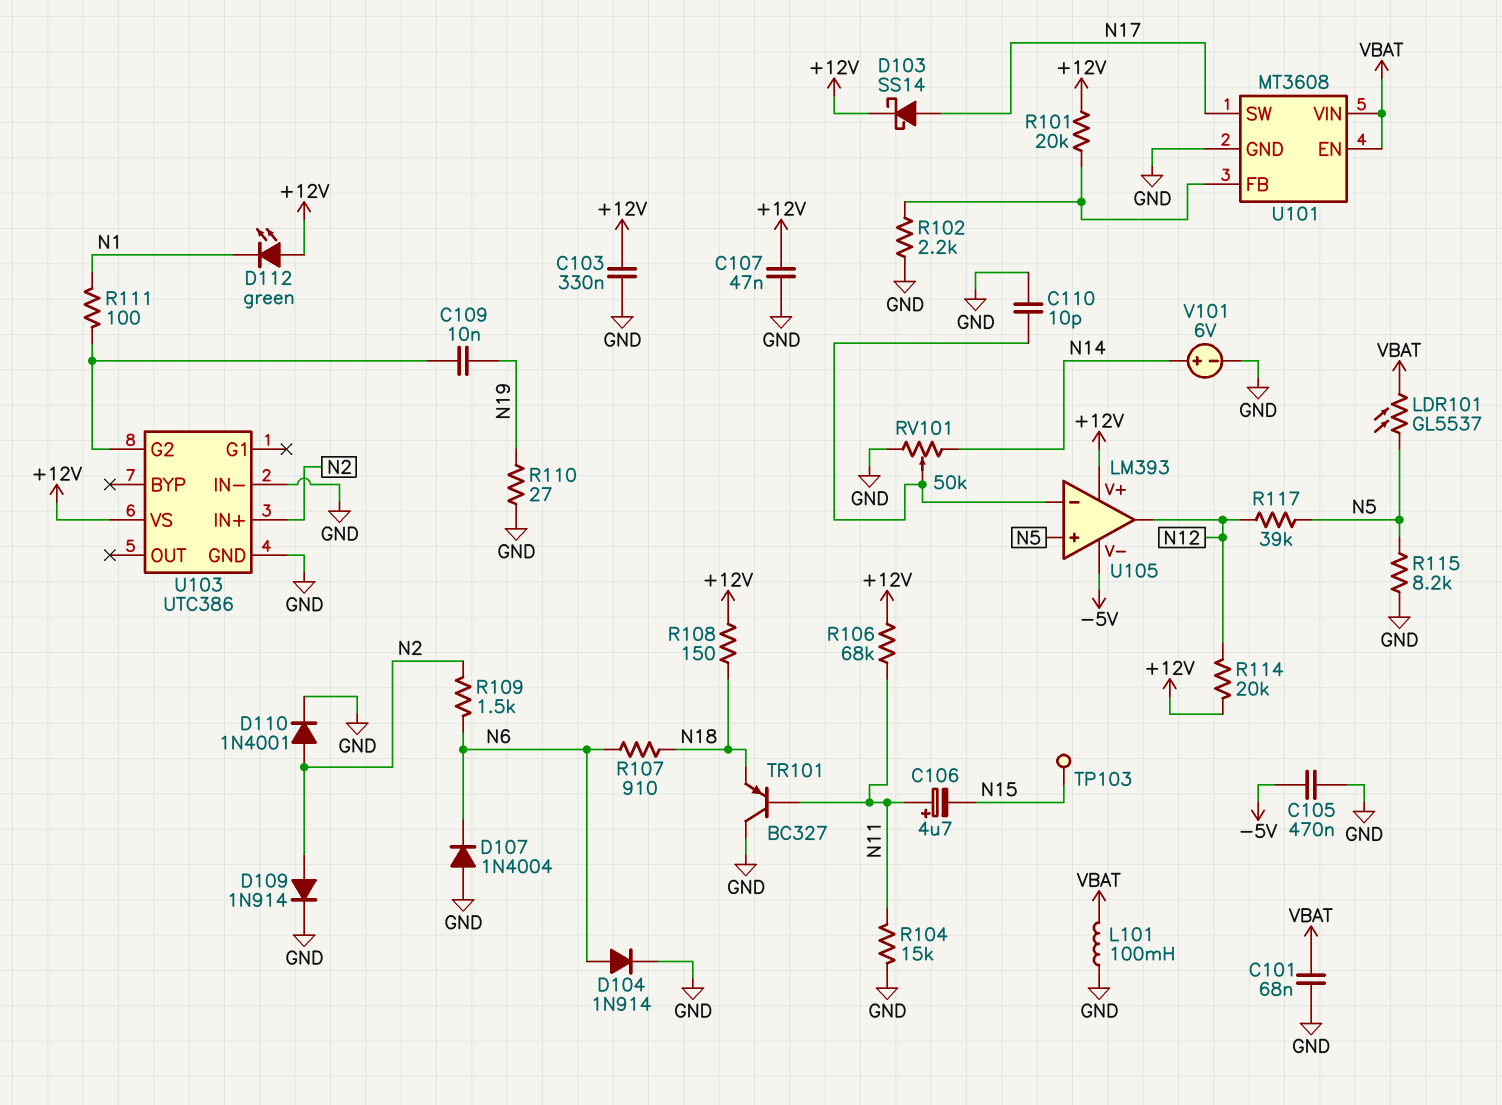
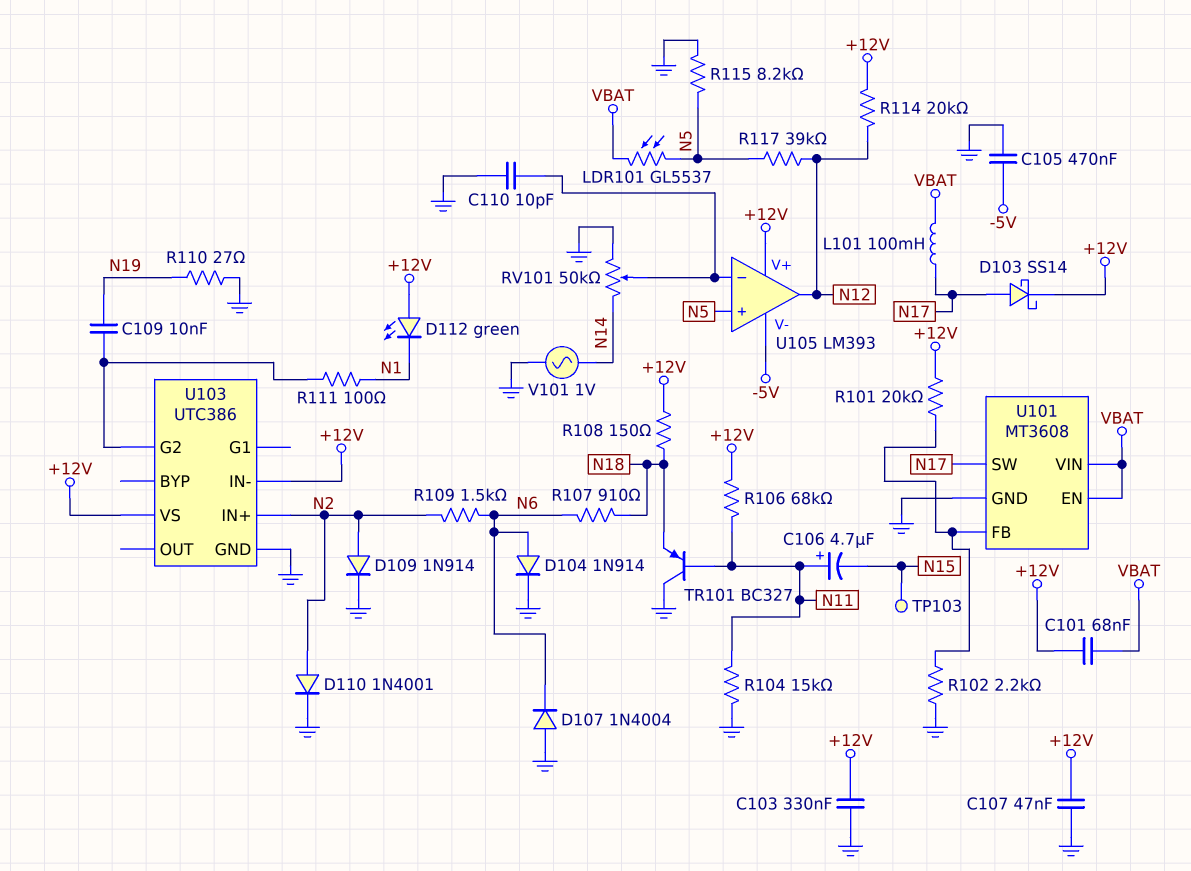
C101: 68nF (GND, VBAT) -> 68nF (+12V, VBAT)
L101: 100mH (GND, VBAT) -> 100mH (N17, VBAT)
U103 pin IN-: GND -> +12V
V101: 6V (plus N14, minus GND) -> AC 1V (GND, N14)

